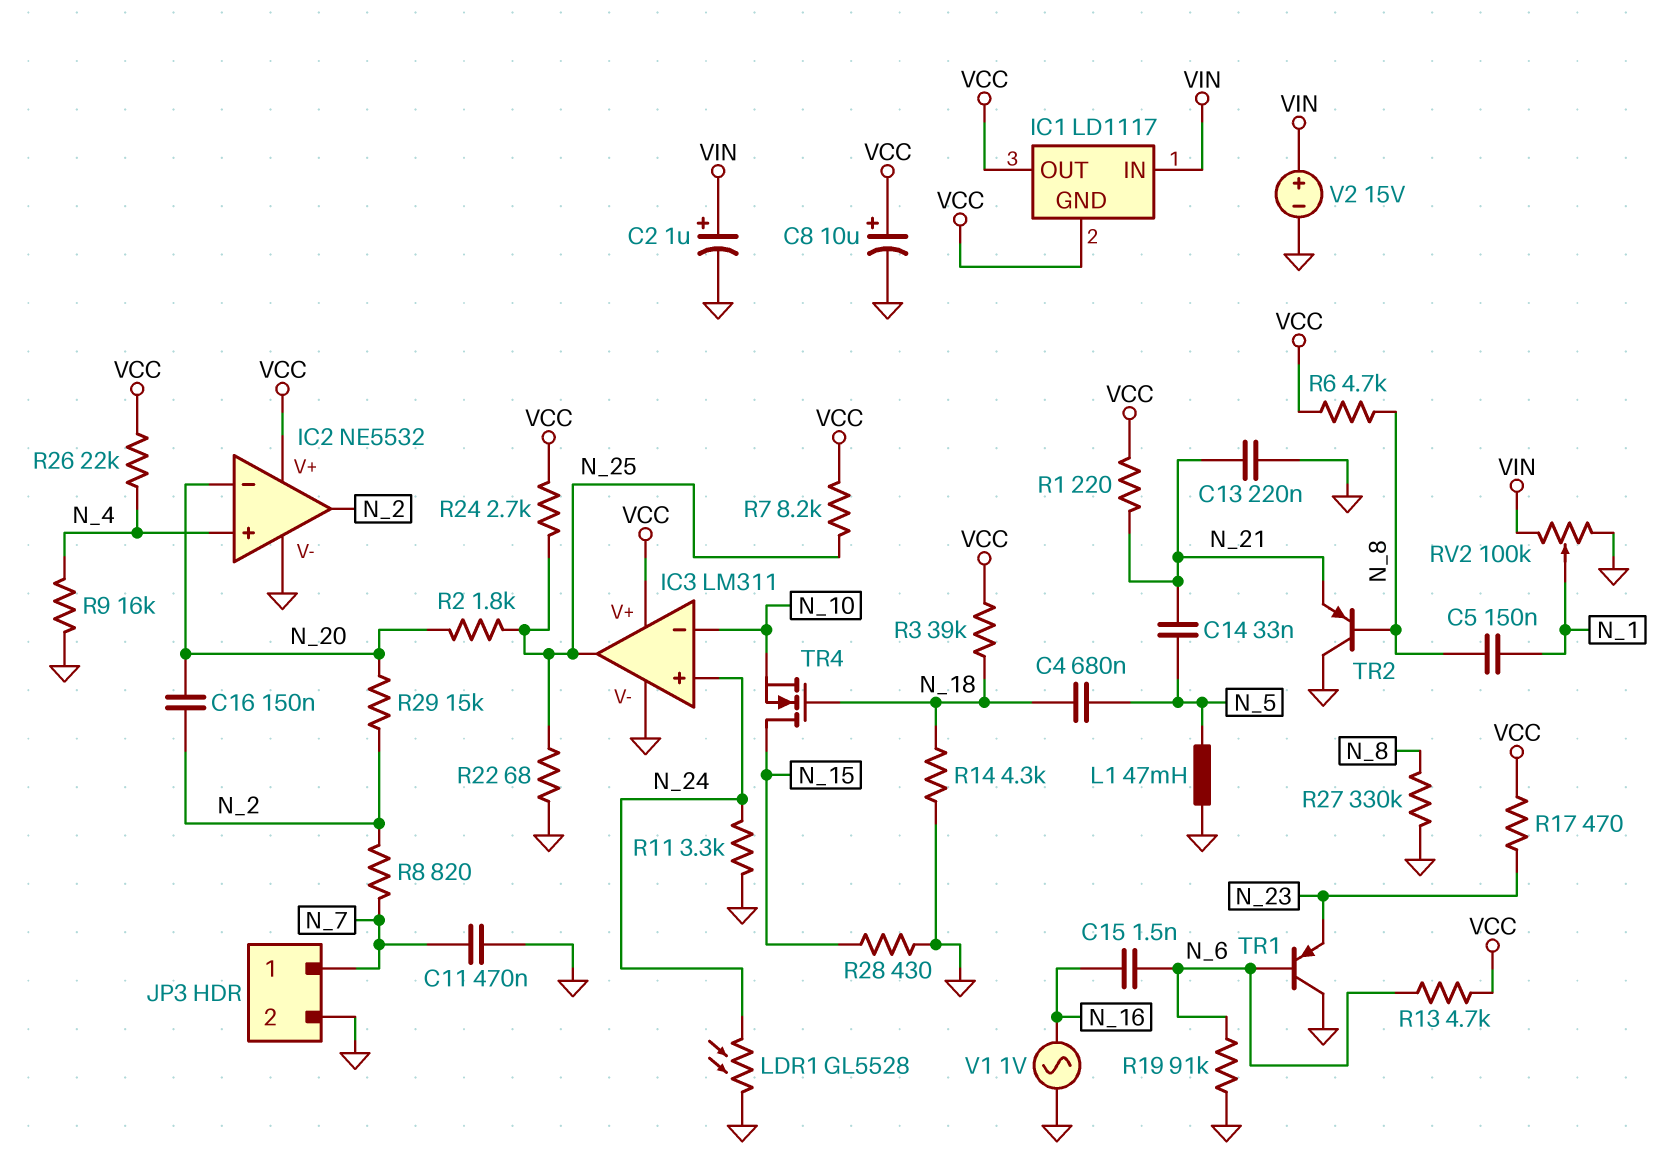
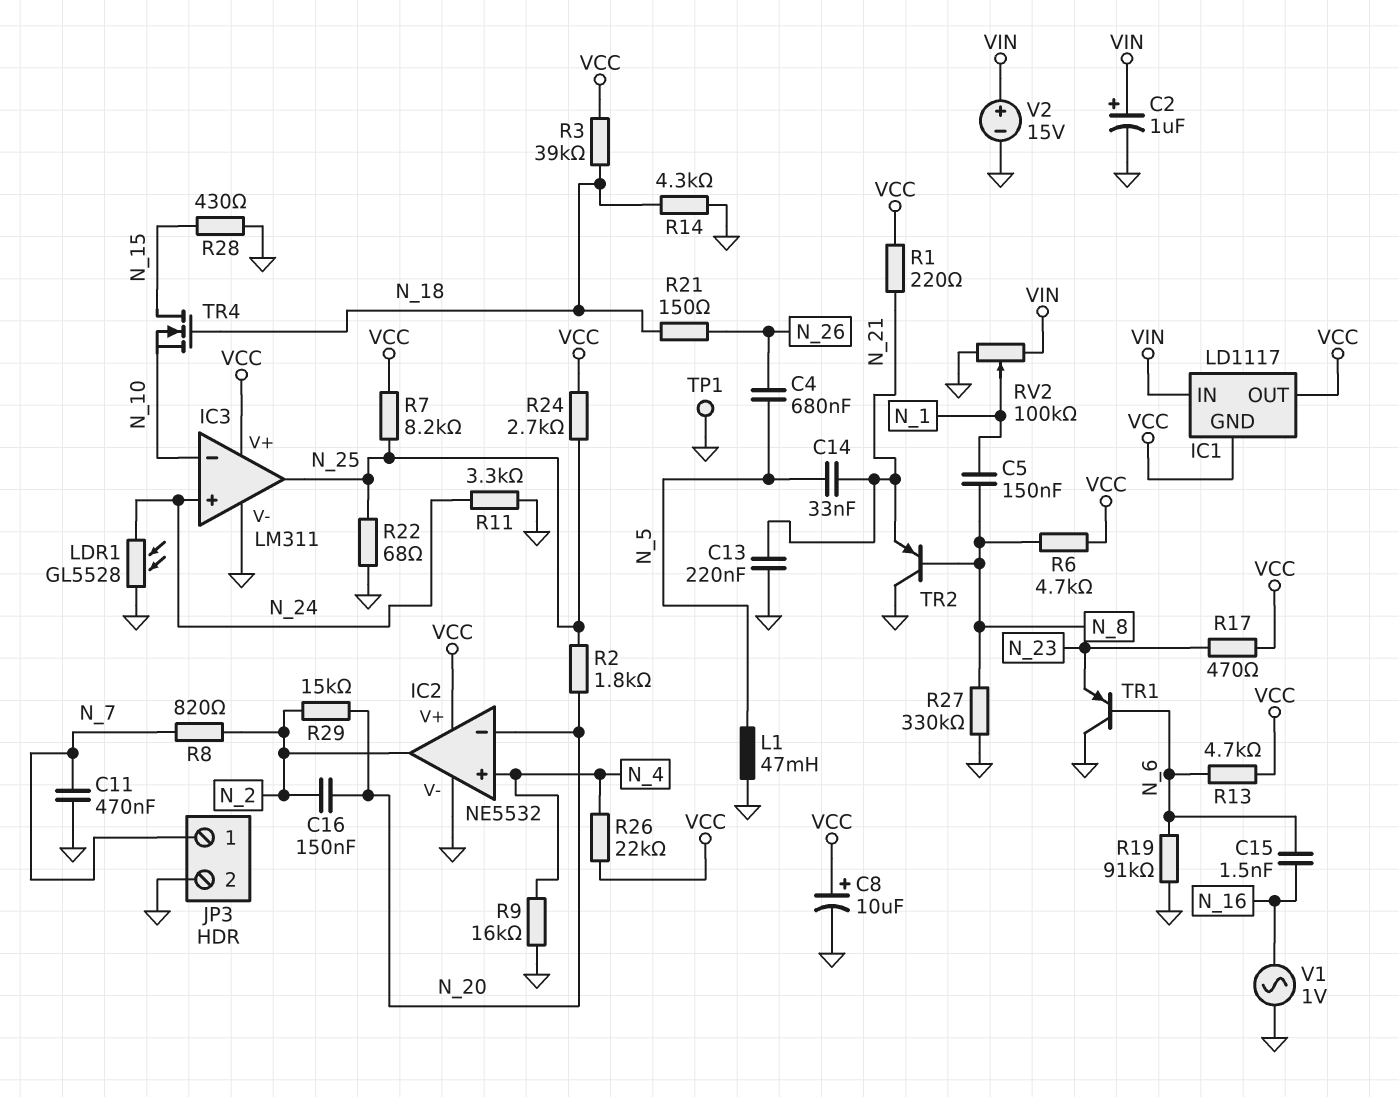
C4: 680nF (N_5, N_18) -> 680nF (N_5, N_26)
R21: none -> 150 (N_18, N_26)
TP1: none -> test point (GND)

